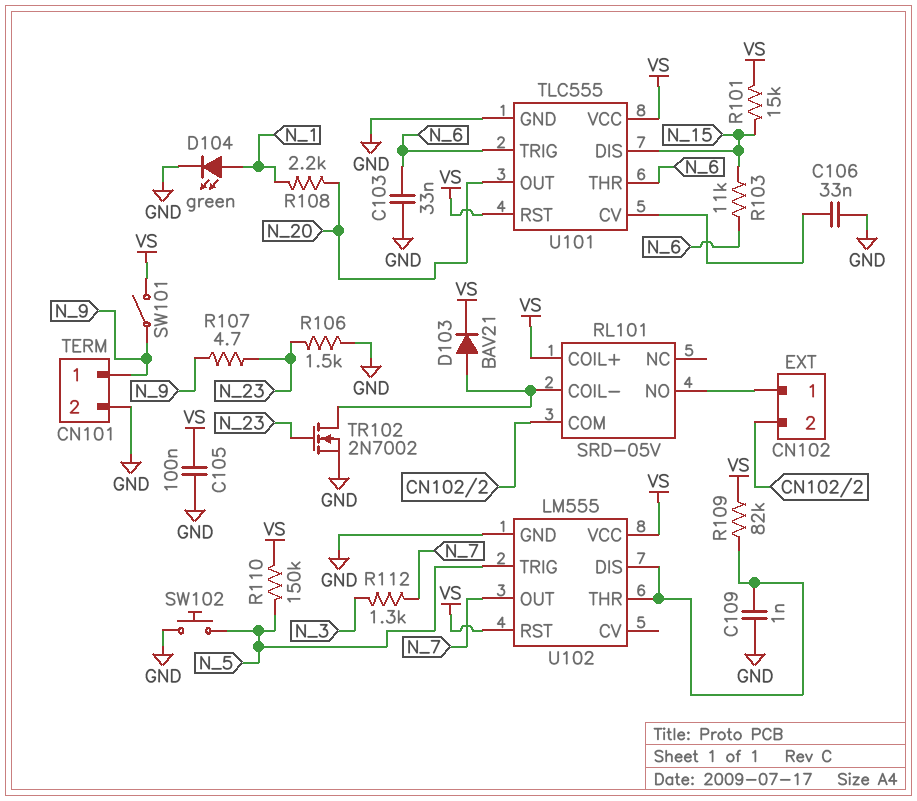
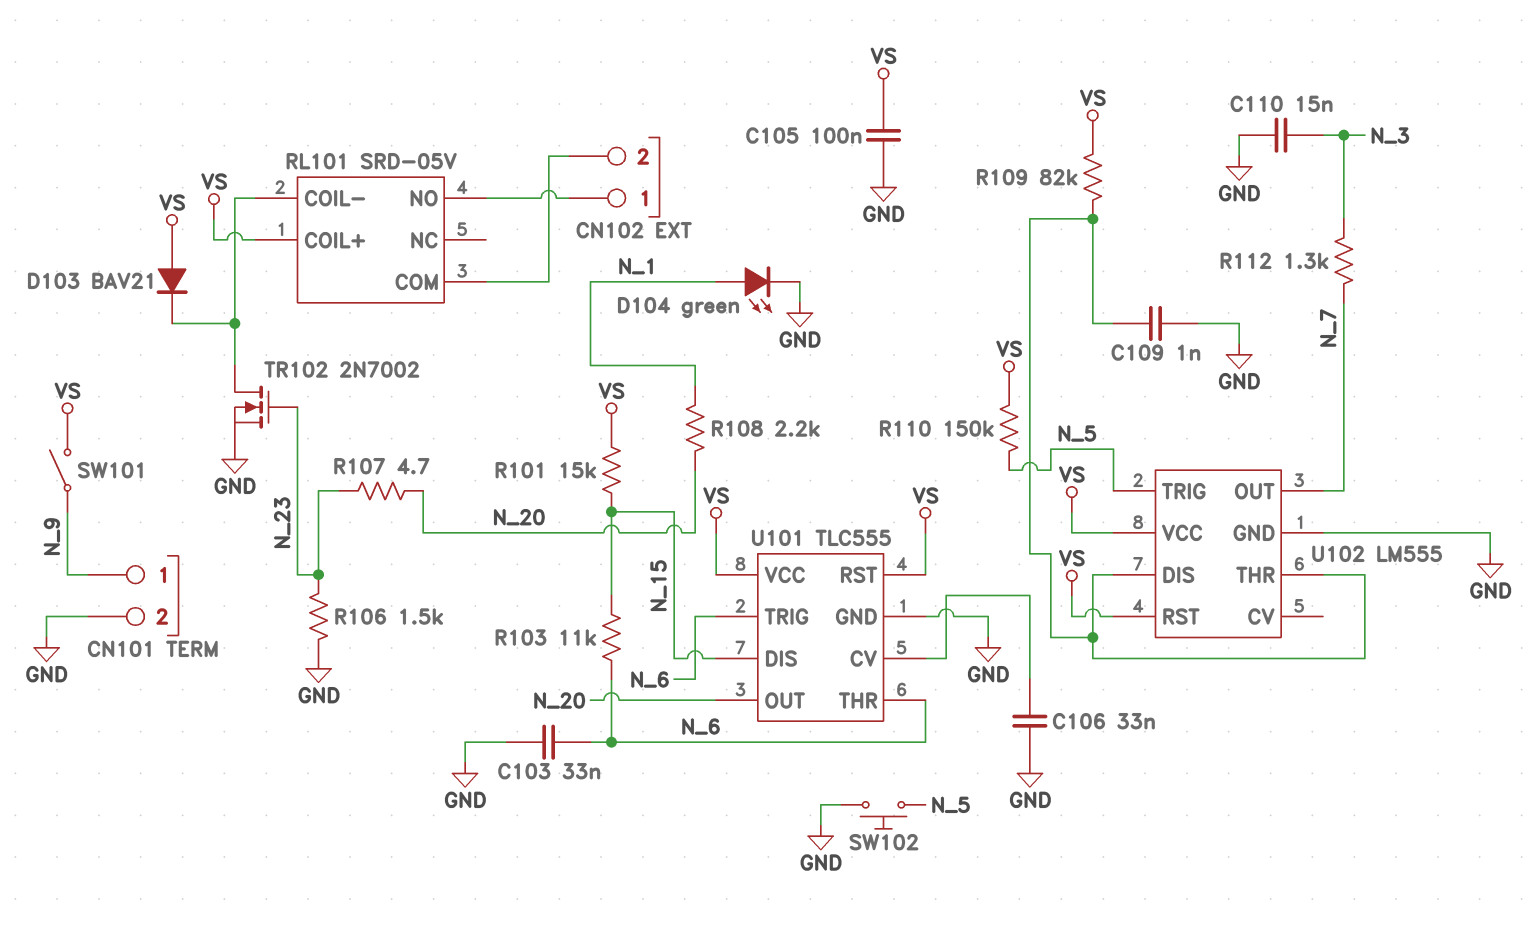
C110: none -> 15nF (GND, N_3)
D103: diode BAV21 (A RL101/COIL-, K VS) -> diode BAV21 (A VS, K RL101/COIL-)
R107: 4.7 (N_9, N_23) -> 4.7 (N_20, N_23)

